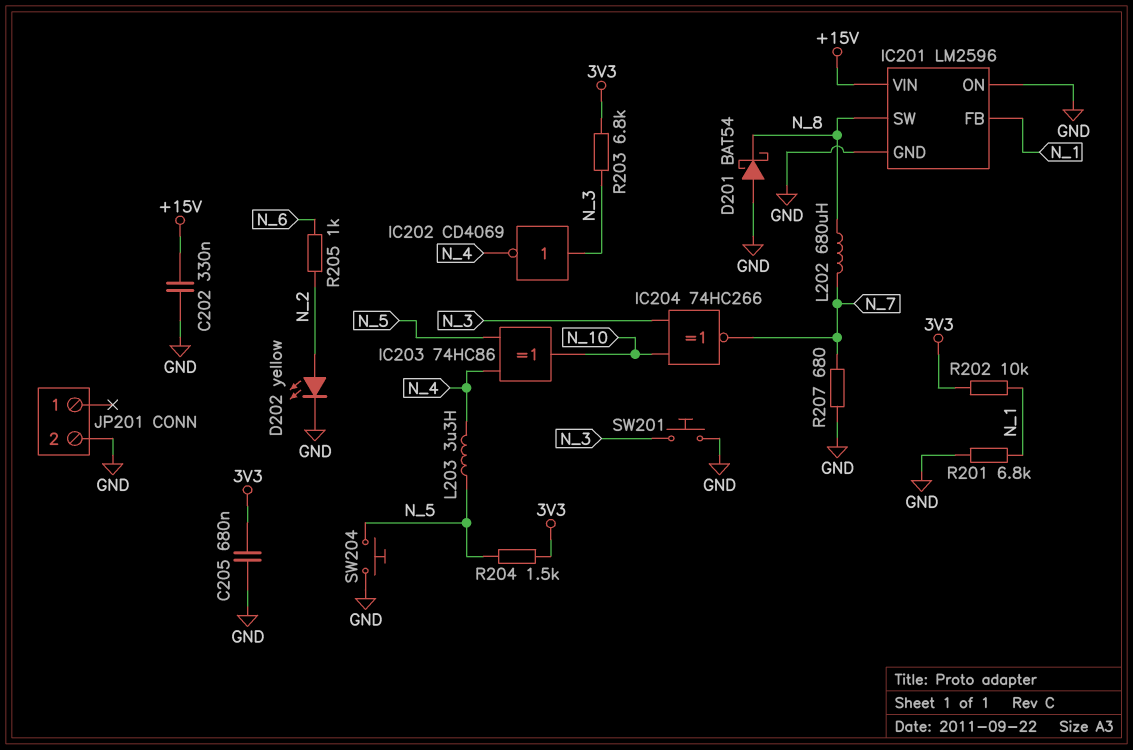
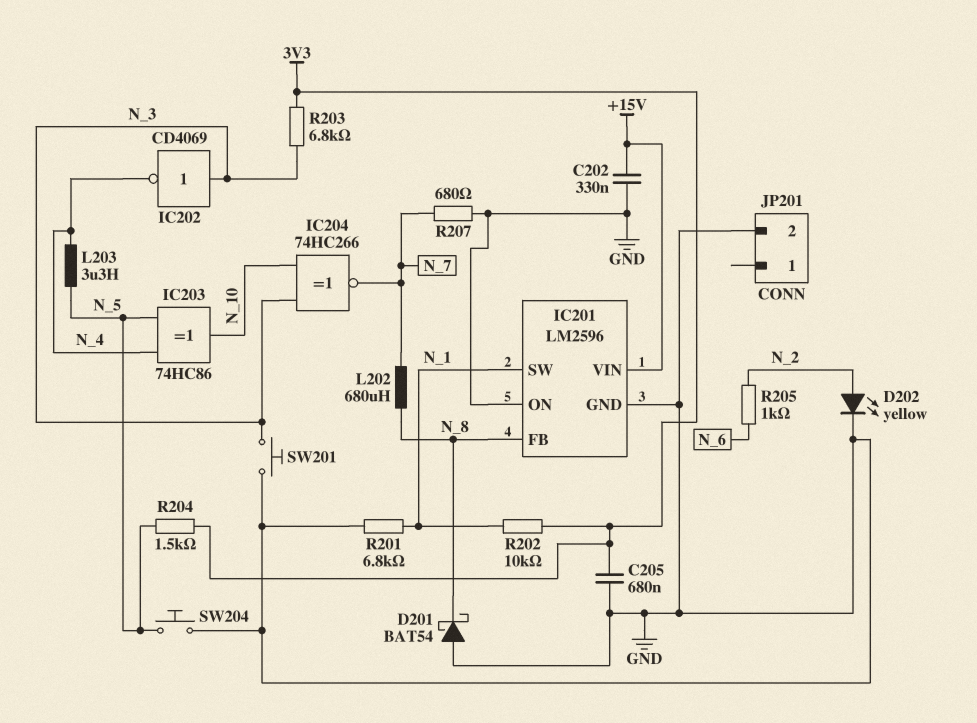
IC201 pin FB: N_1 -> N_8
IC201 pin SW: N_8 -> N_1

